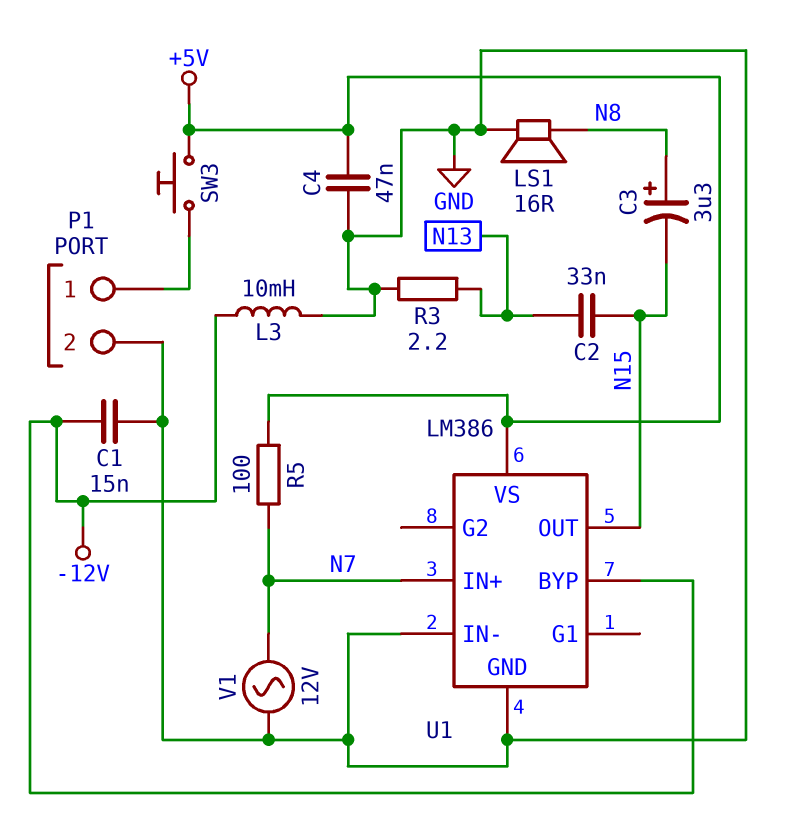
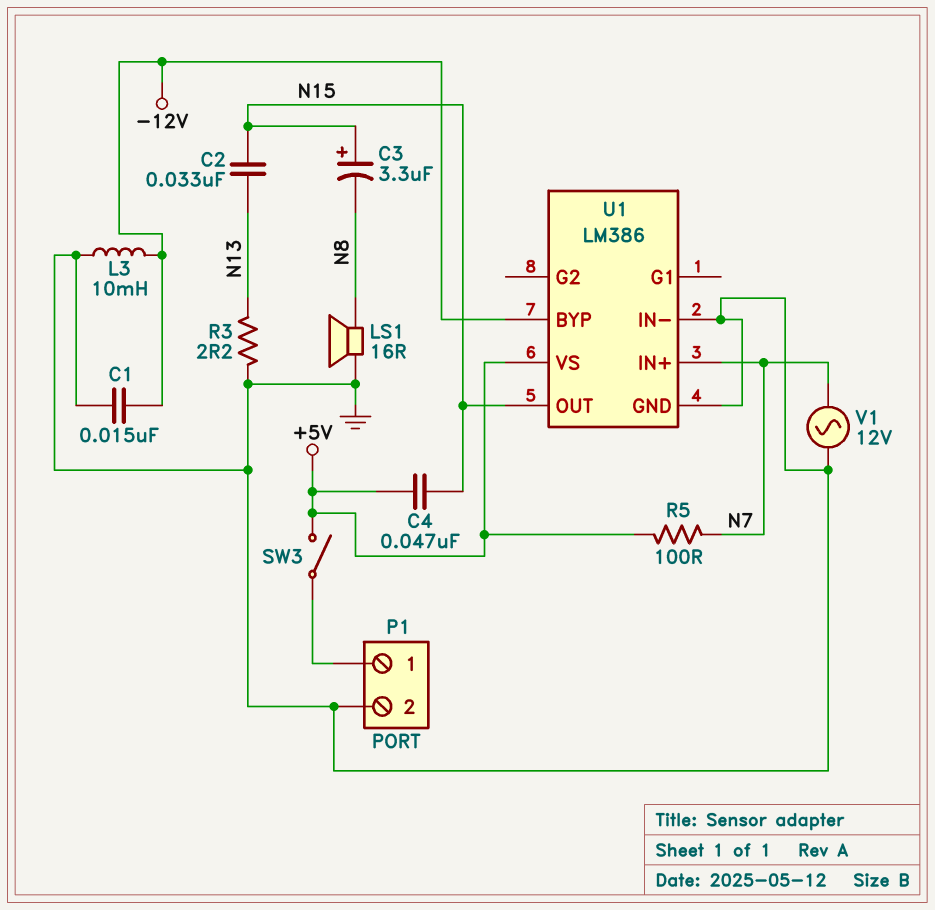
C3: 3.3uF (plus N8, minus N15) -> 3.3uF (plus N15, minus N8)
C4: 47nF (+5V, GND) -> 47nF (+5V, N15)
SW3: button (+5V, P1/1) -> switch (+5V, P1/1)

